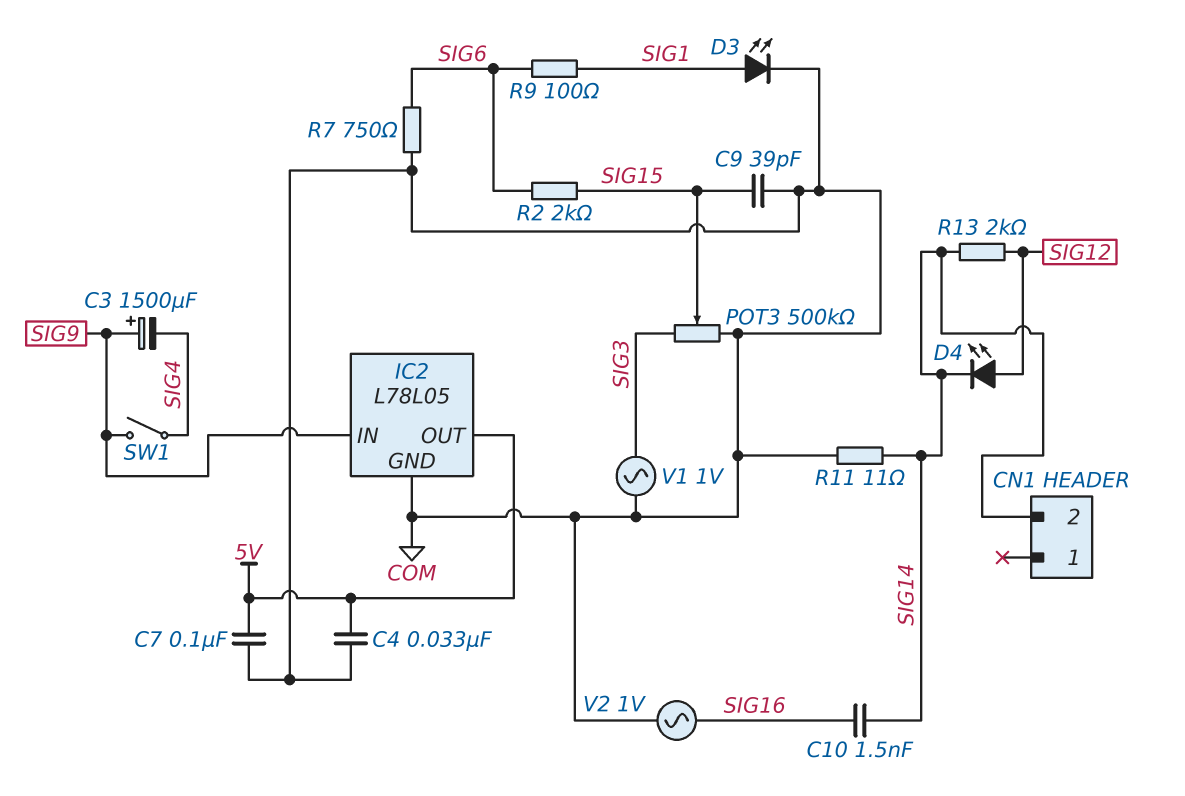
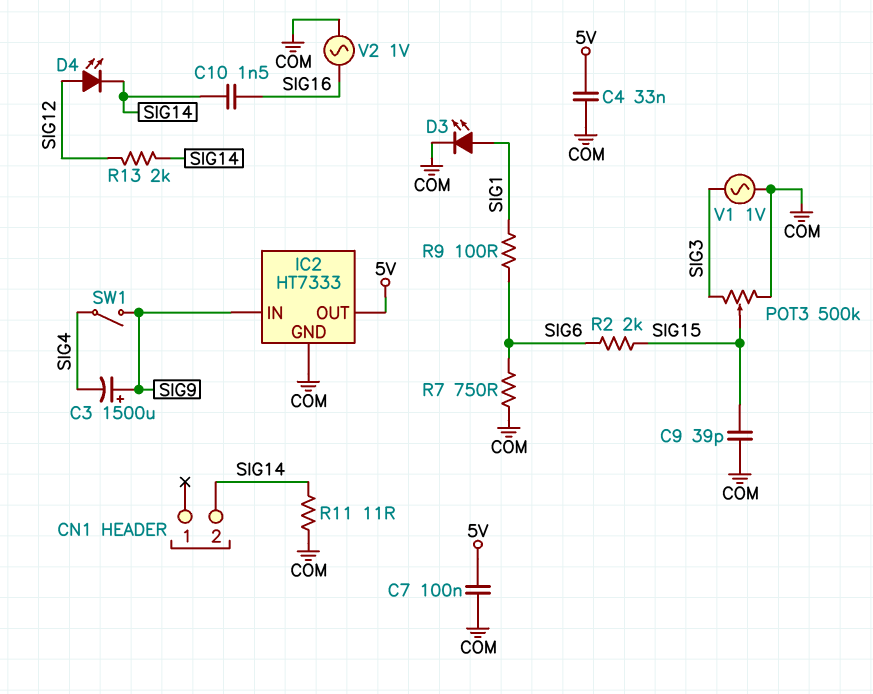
IC2: L78L05 -> HT7333

